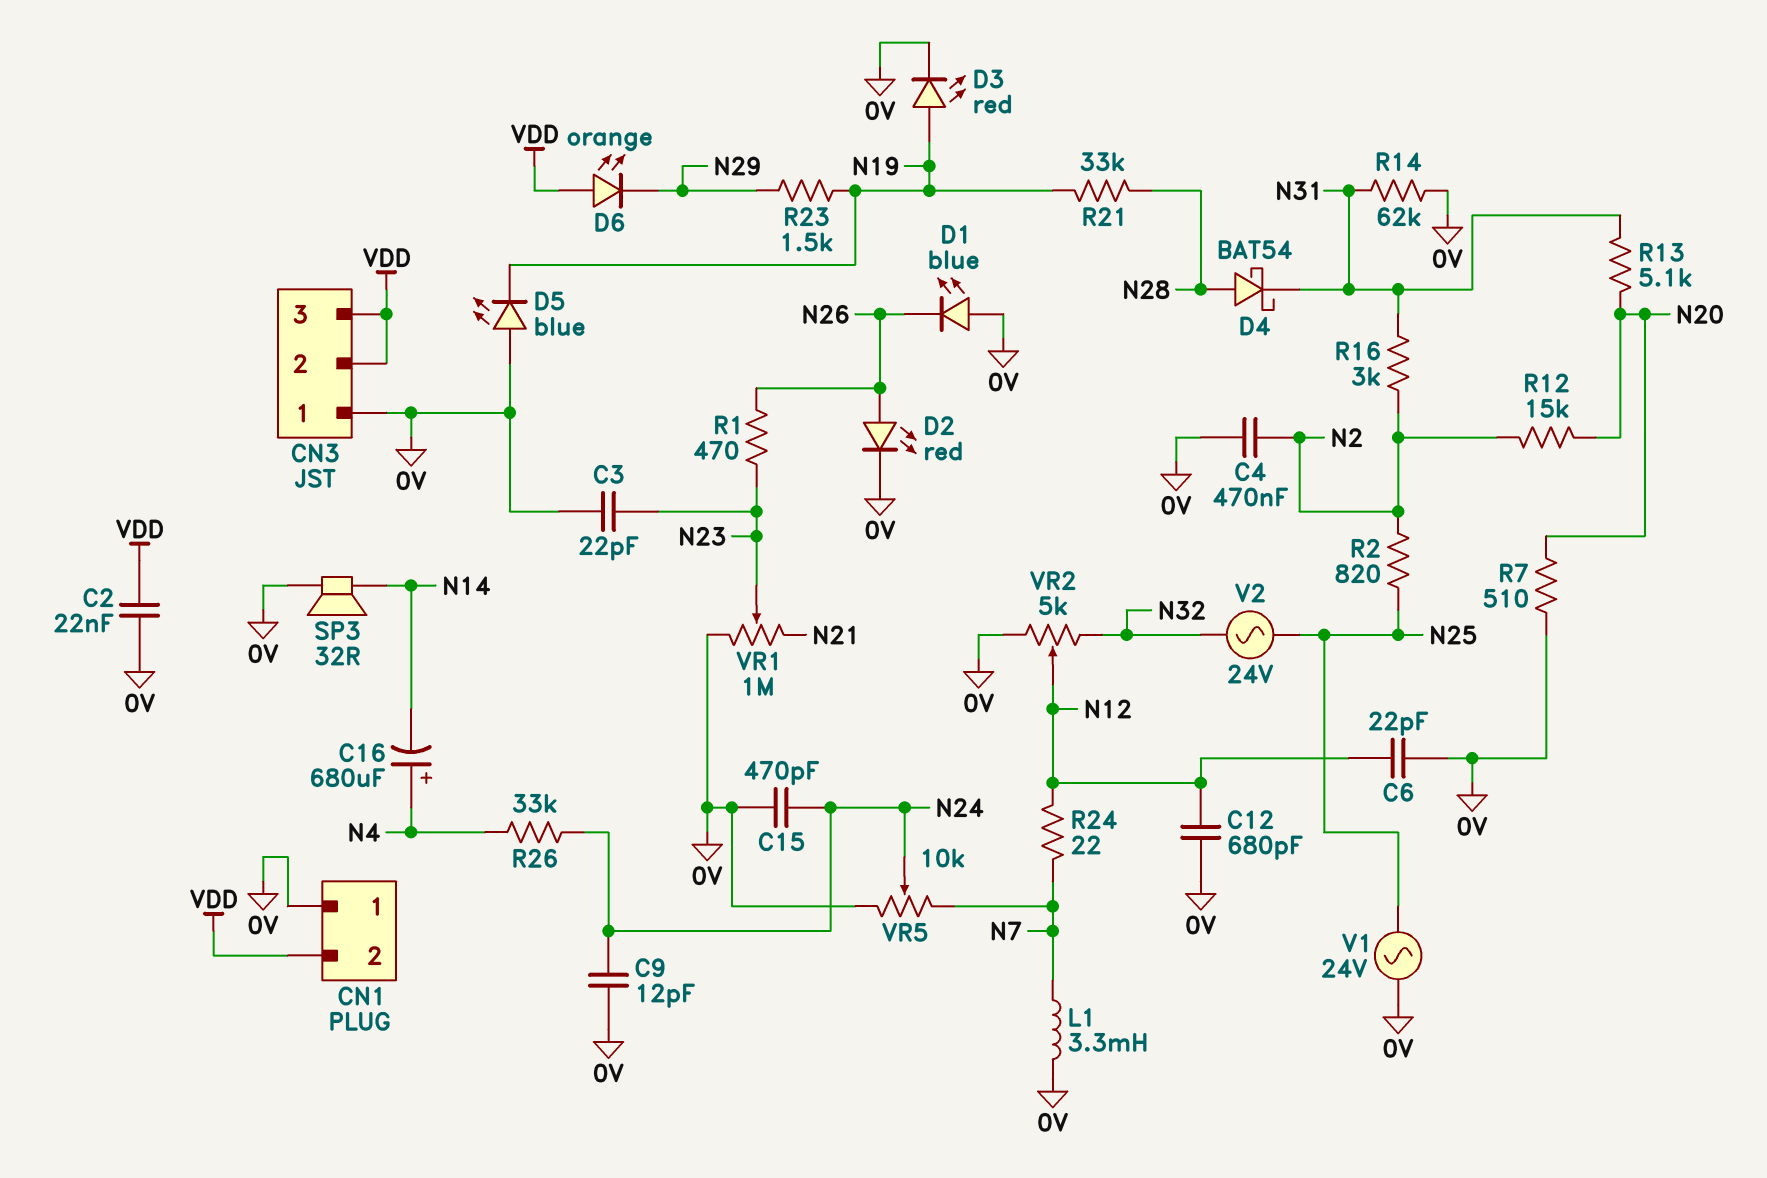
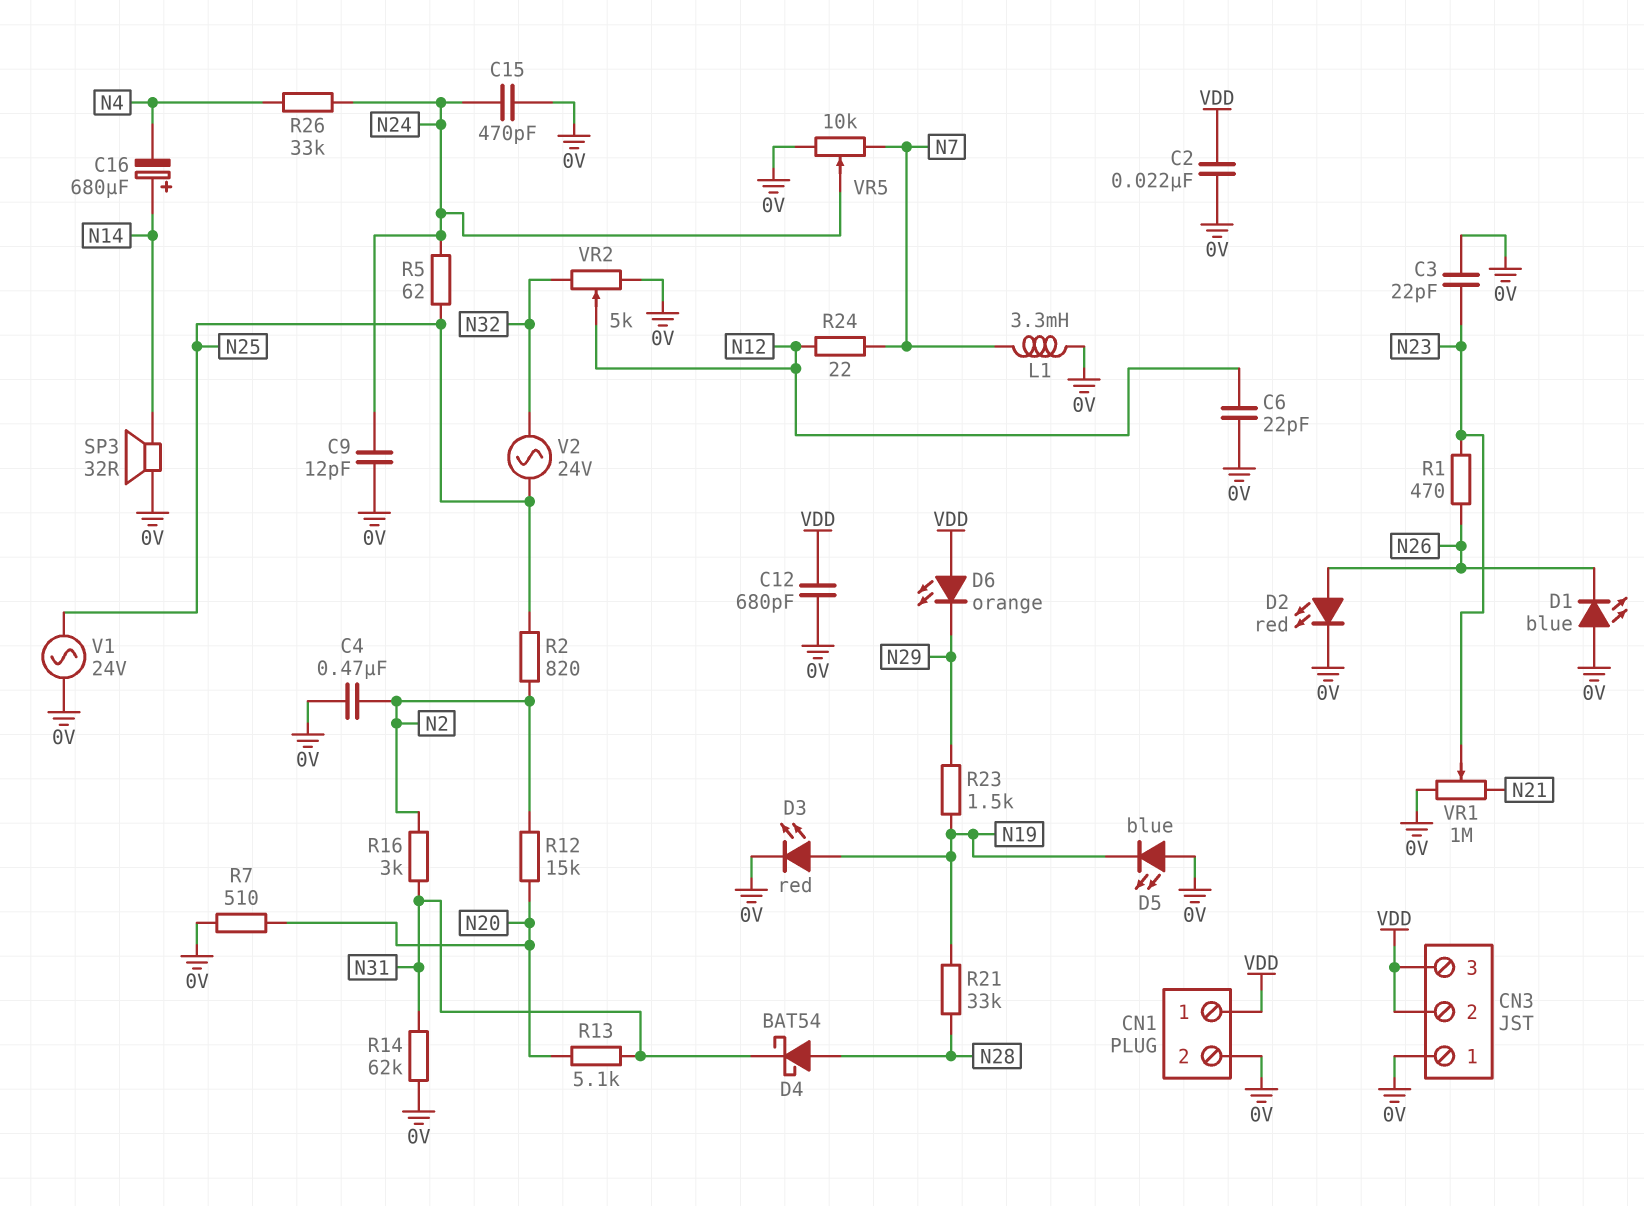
C12: 680pF (0V, N12) -> 680pF (0V, VDD)
C16: 680uF (plus N4, minus N14) -> 680uF (plus N14, minus N4)
CN1 pin 1: 0V -> VDD
CN1 pin 2: VDD -> 0V
R5: none -> 62 (N24, N25)

